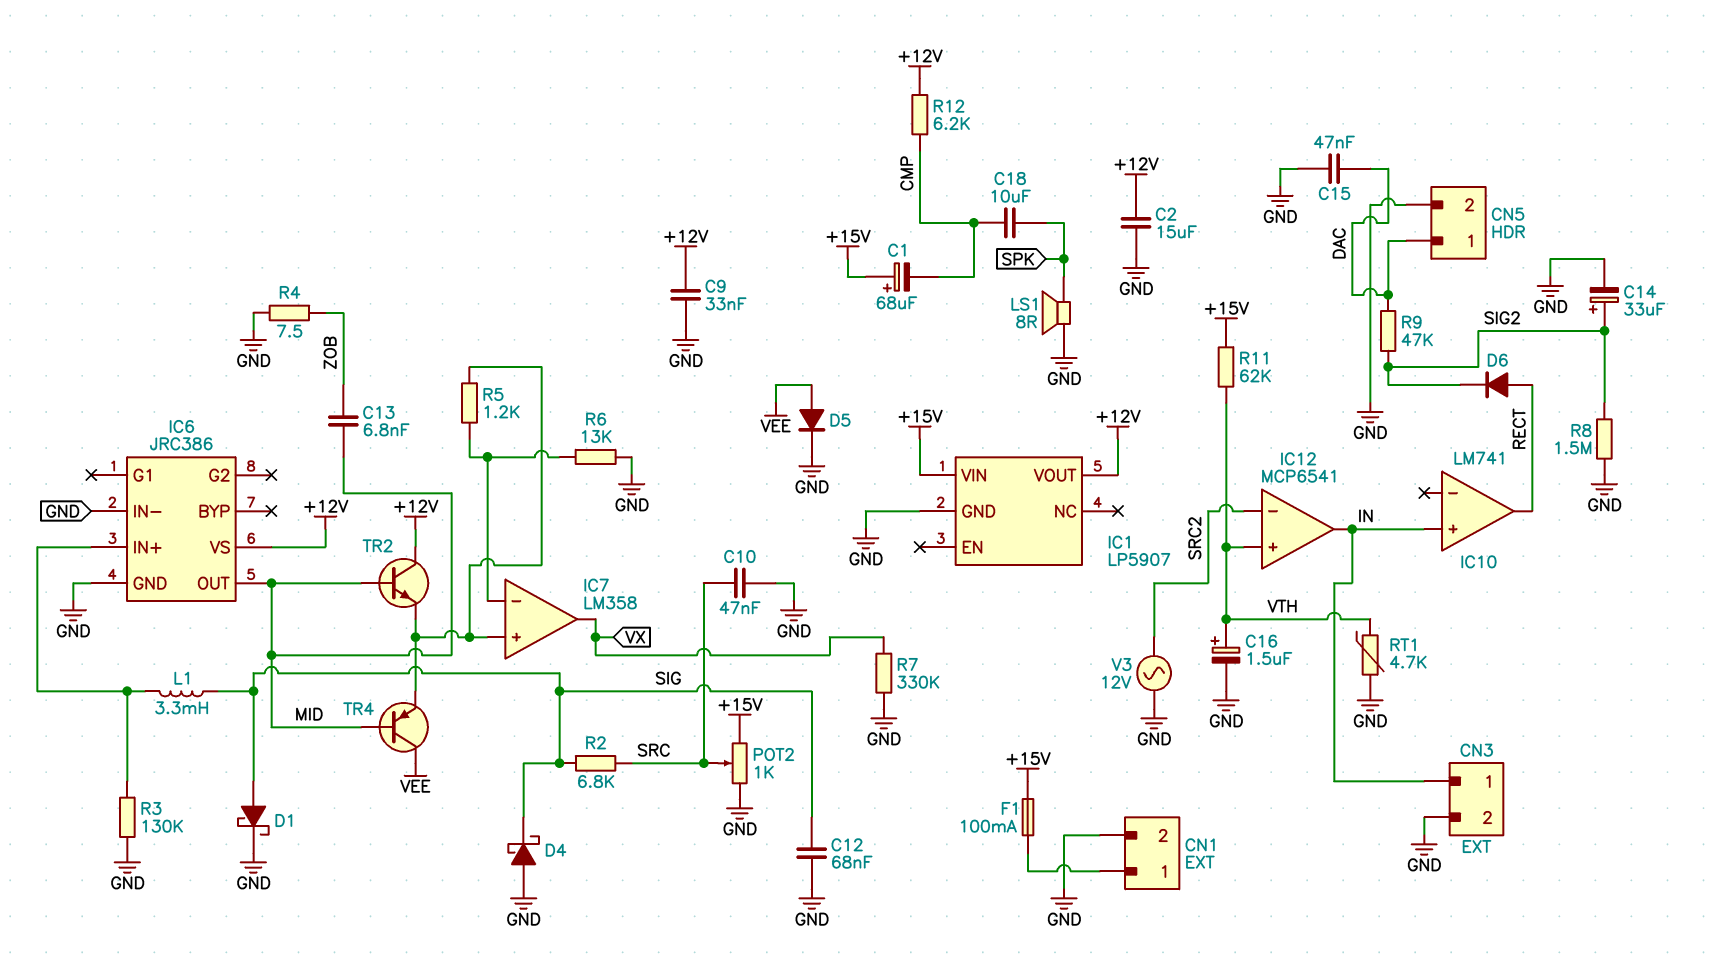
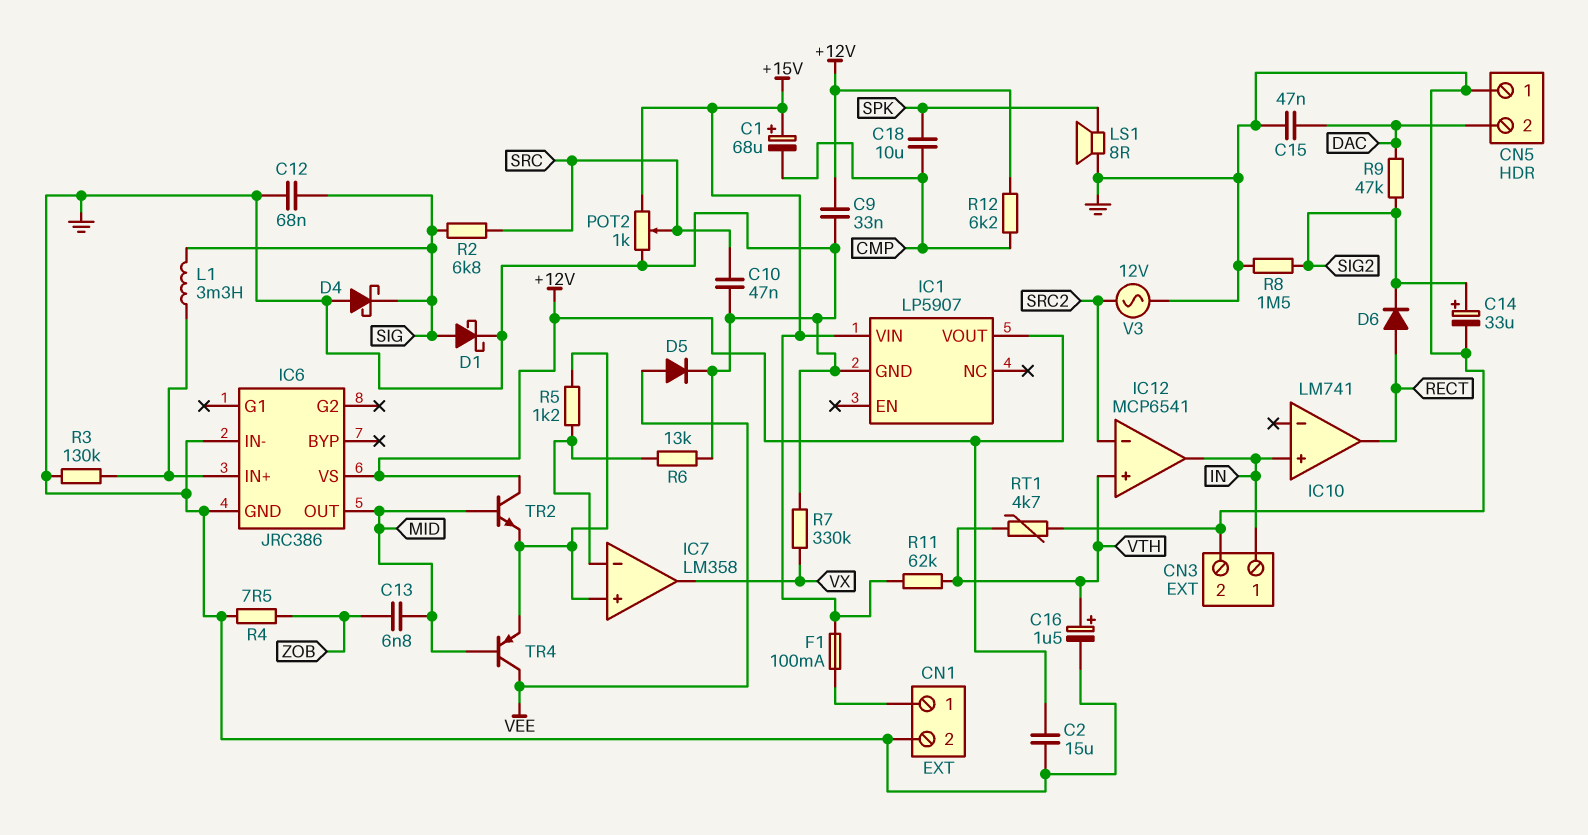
CN5 pin 1: DAC -> GND
CN5 pin 2: GND -> DAC

